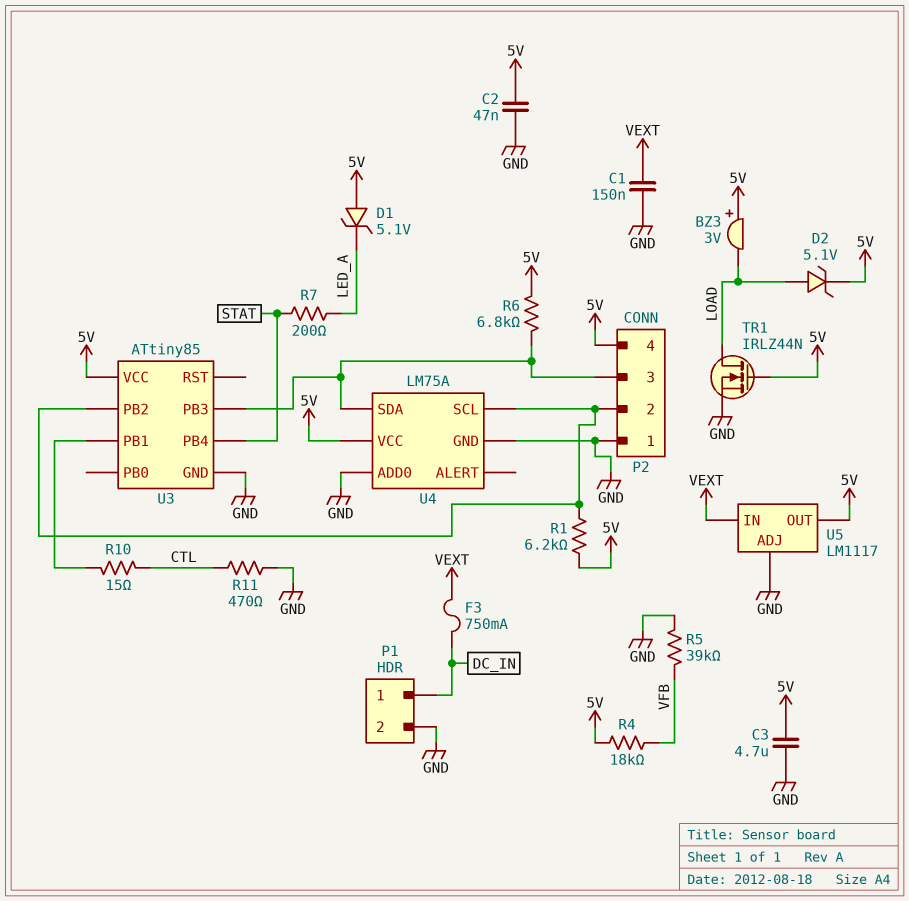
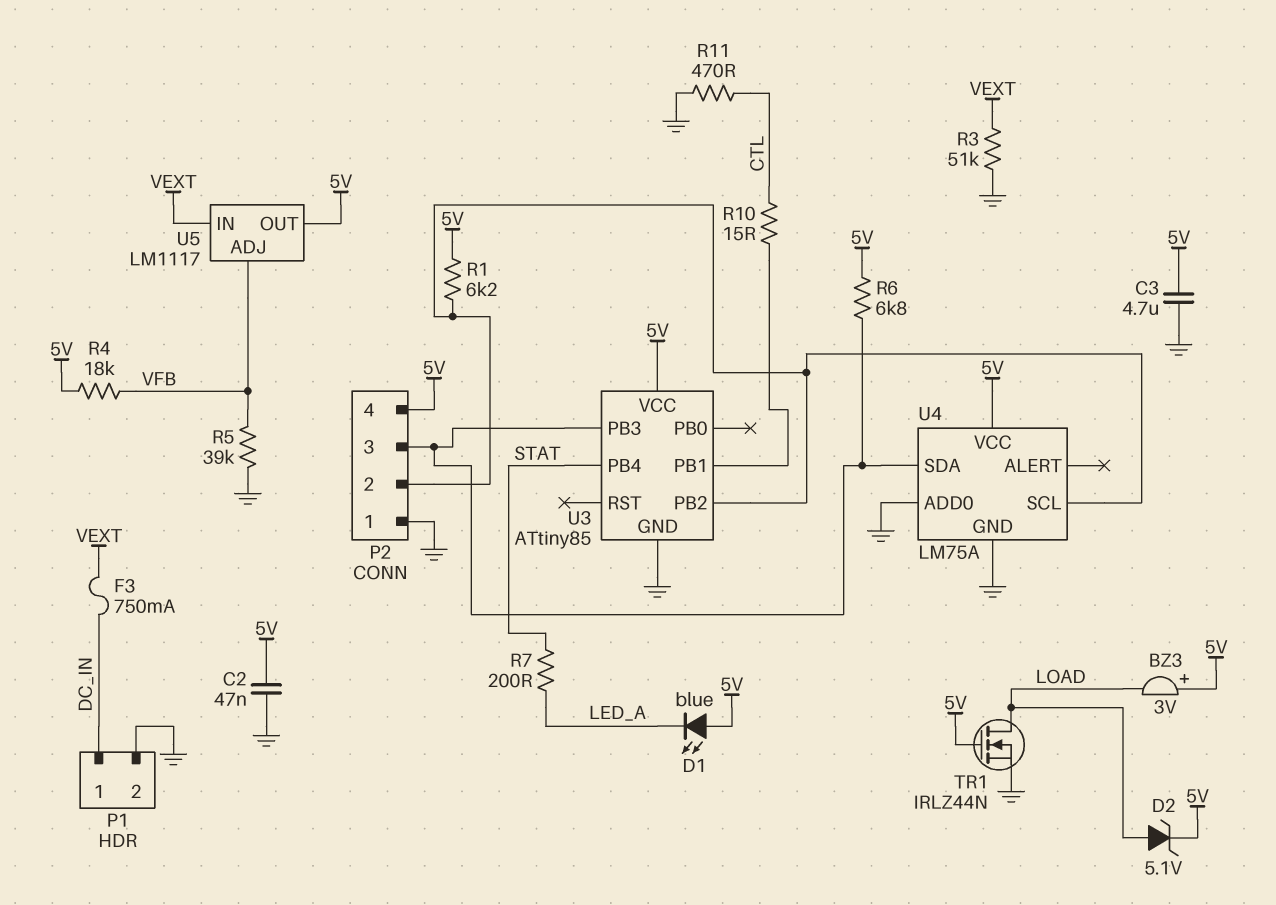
C1: 150nF (GND, VEXT) -> none
D1: zener 5.1V (A 5V, K LED_A) -> LED blue (A 5V, K LED_A)
R3: none -> 51k (GND, VEXT)
U5 pin ADJ: GND -> VFB

